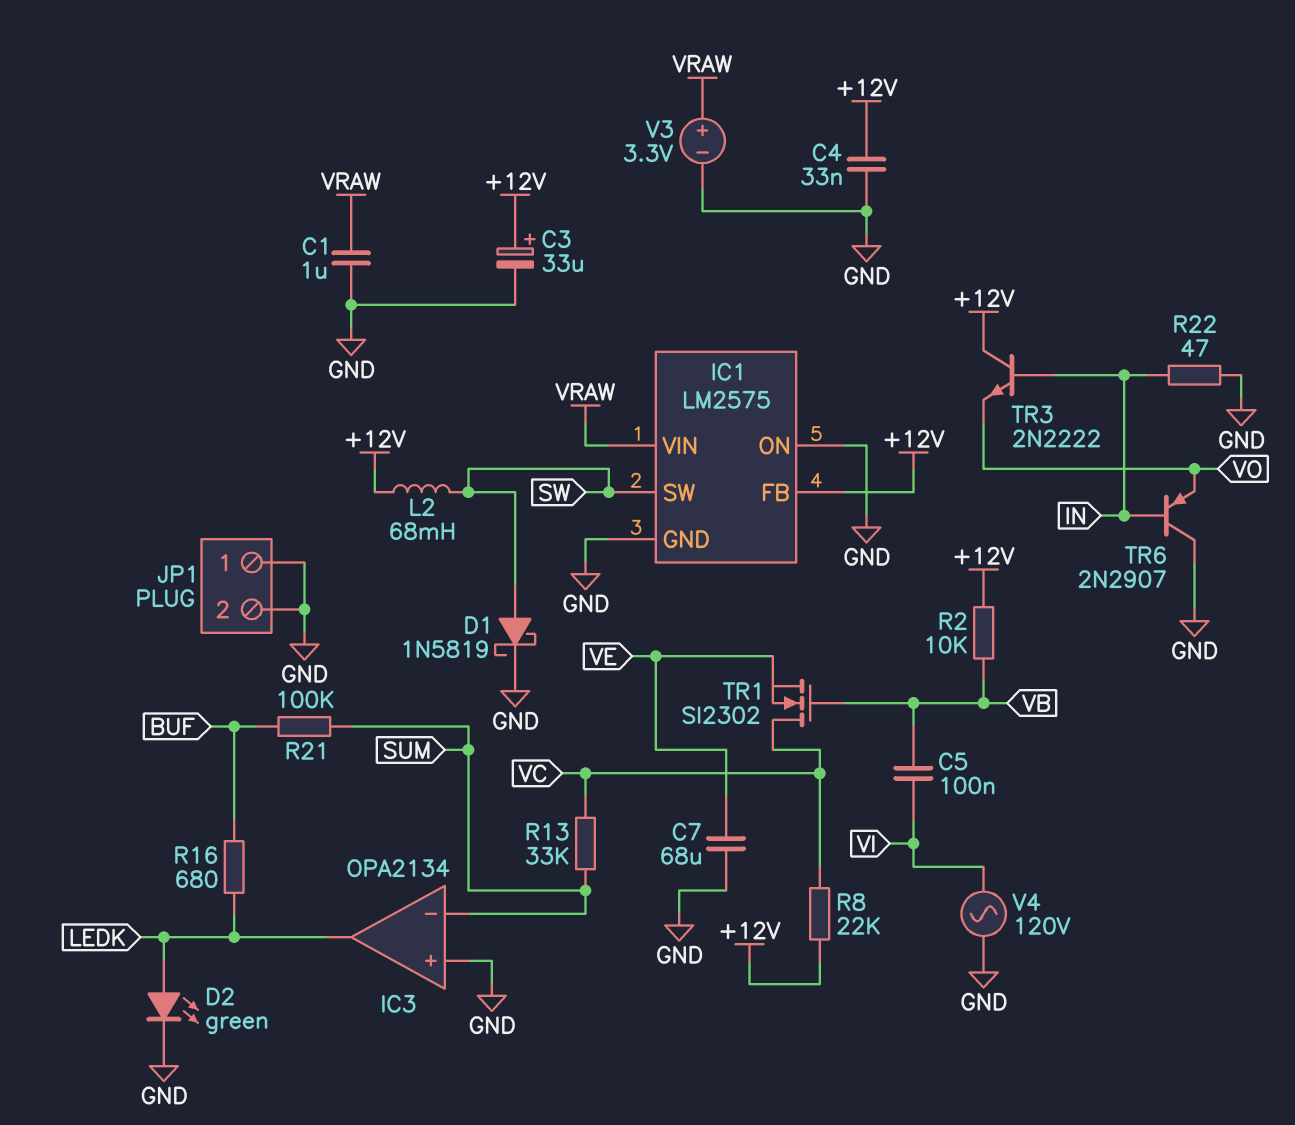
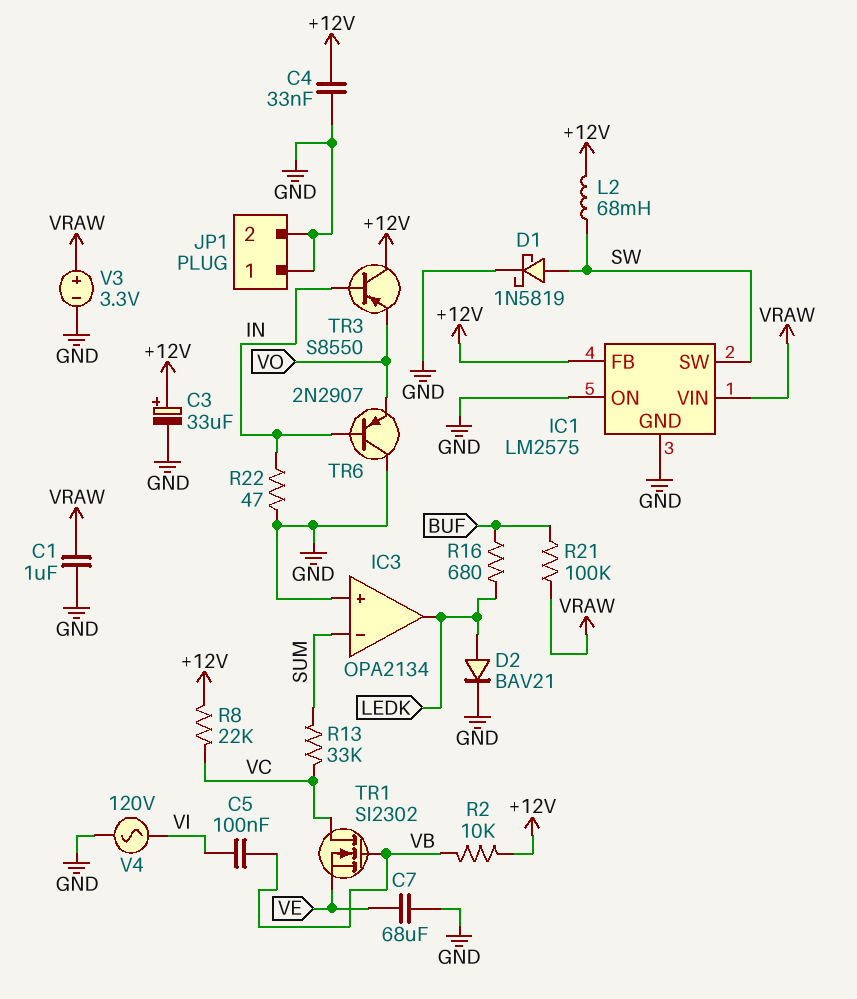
D2: LED green (A LEDK, K GND) -> diode BAV21 (A LEDK, K GND)
R21: 100k (BUF, SUM) -> 100k (BUF, VRAW)
TR3: NPN 2N2222 (B IN, C +12V, E VO) -> PNP S8550 (B IN, C +12V, E VO)

